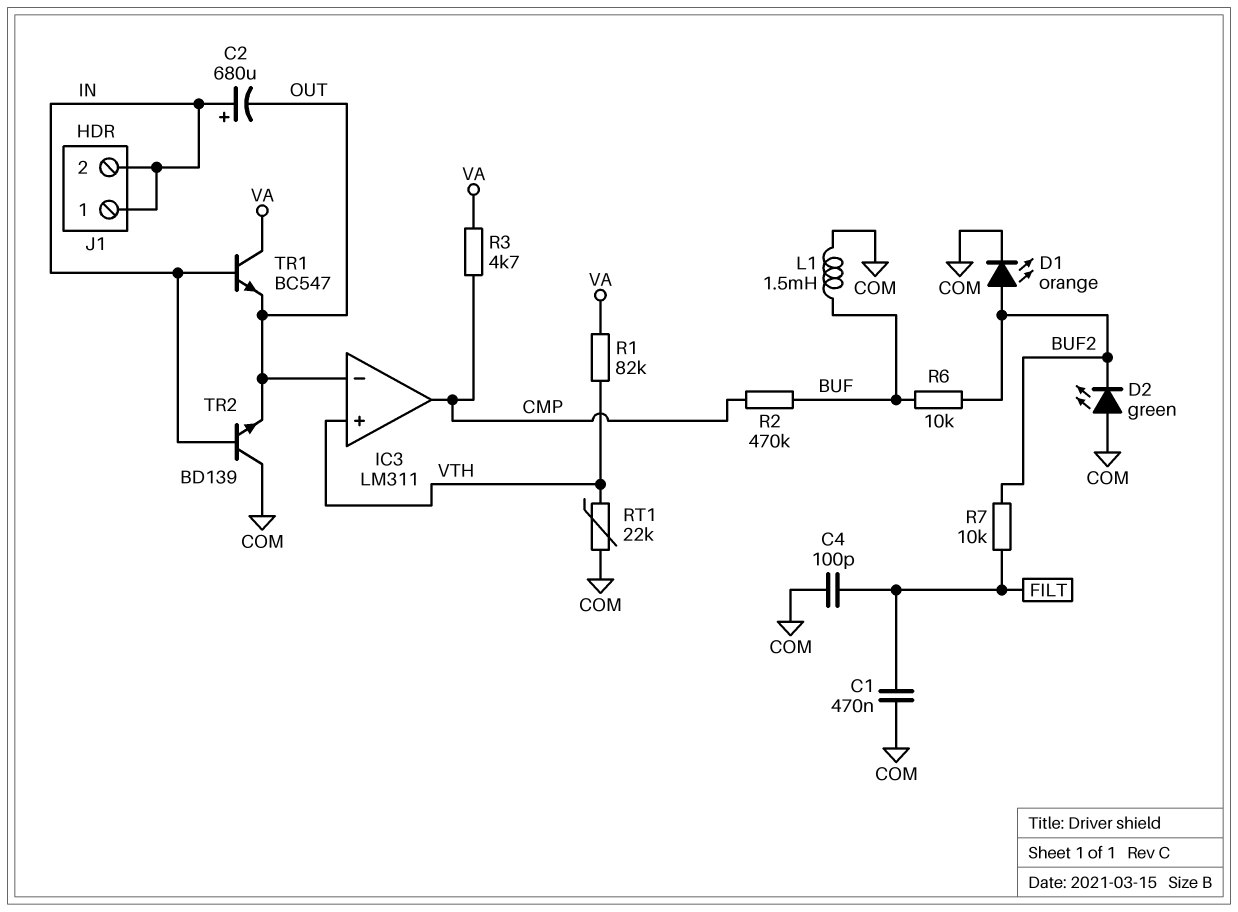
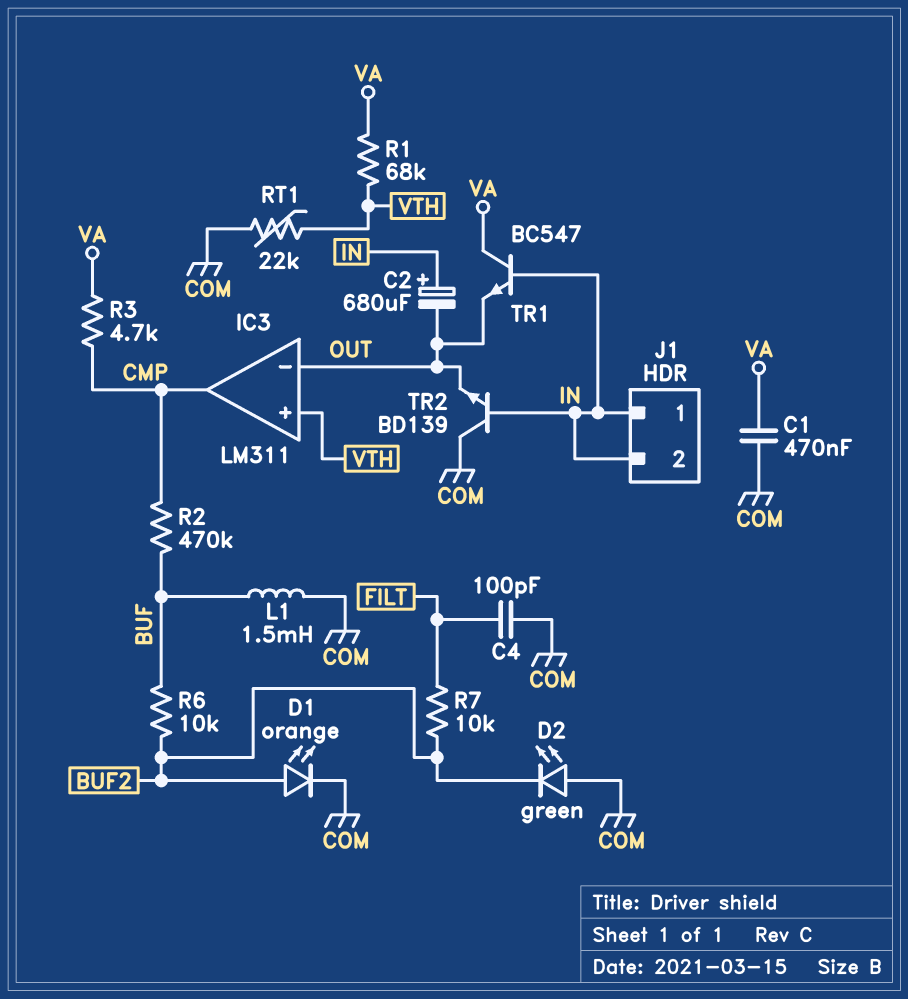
C1: 470nF (COM, FILT) -> 470nF (COM, VA)
R1: 82k (VA, VTH) -> 68k (VA, VTH)

